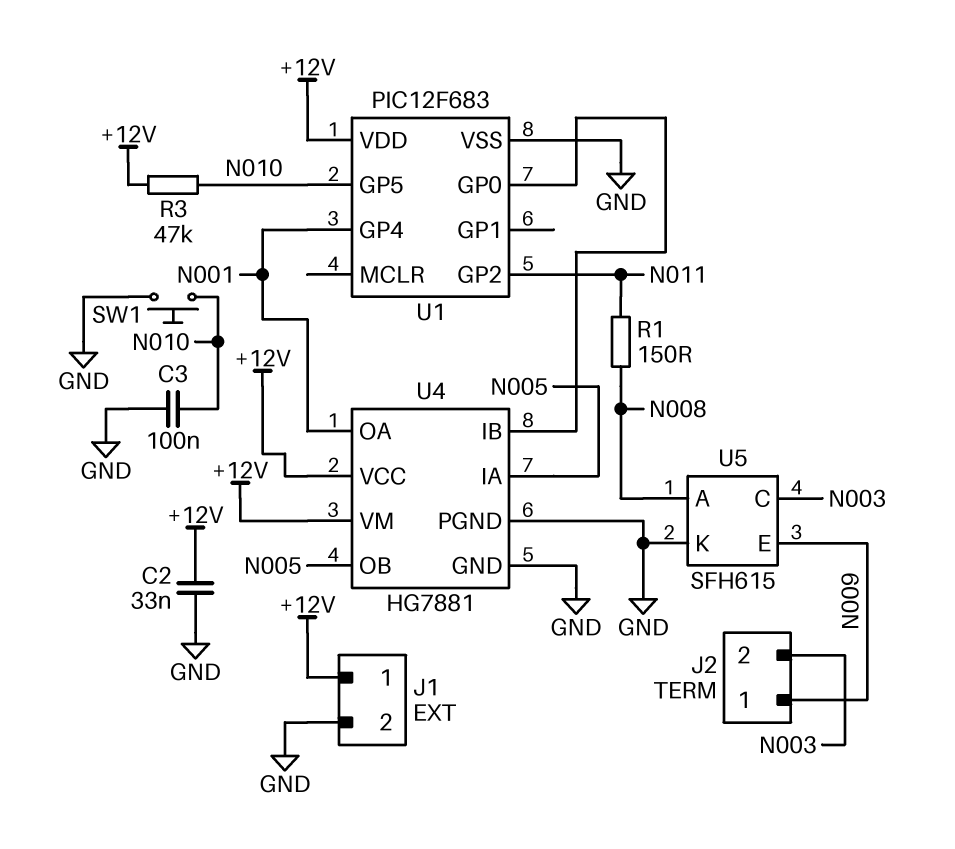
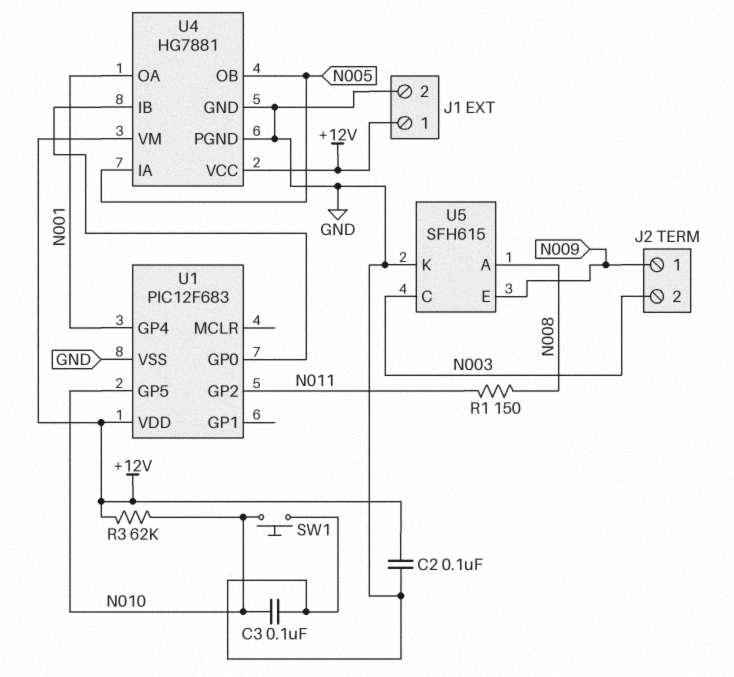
C2: 33nF (+12V, GND) -> 100nF (+12V, GND)
R3: 47k (+12V, N010) -> 62k (+12V, N010)

